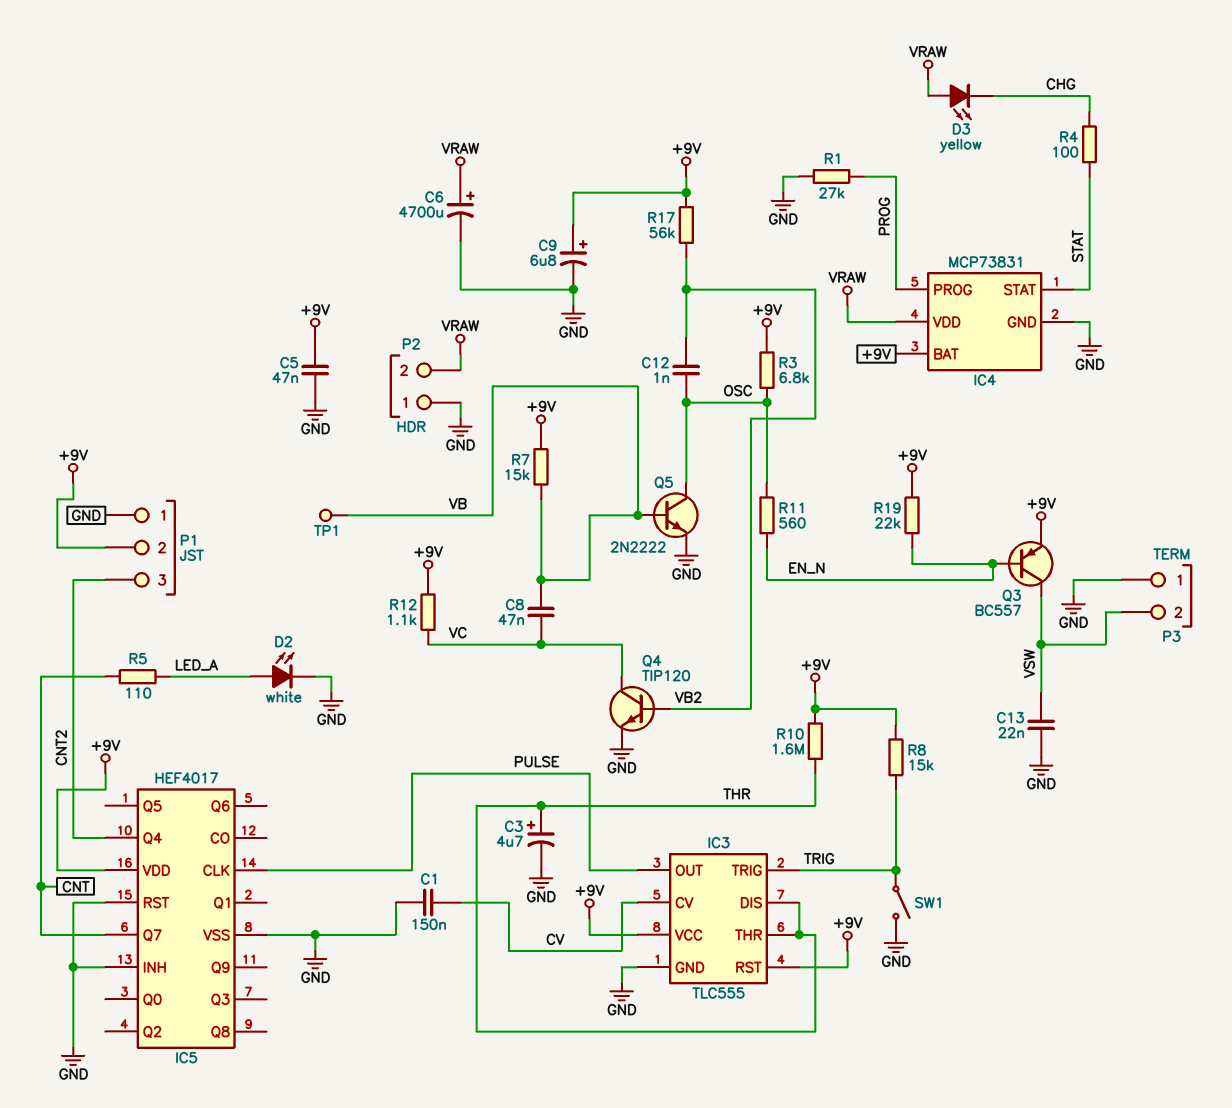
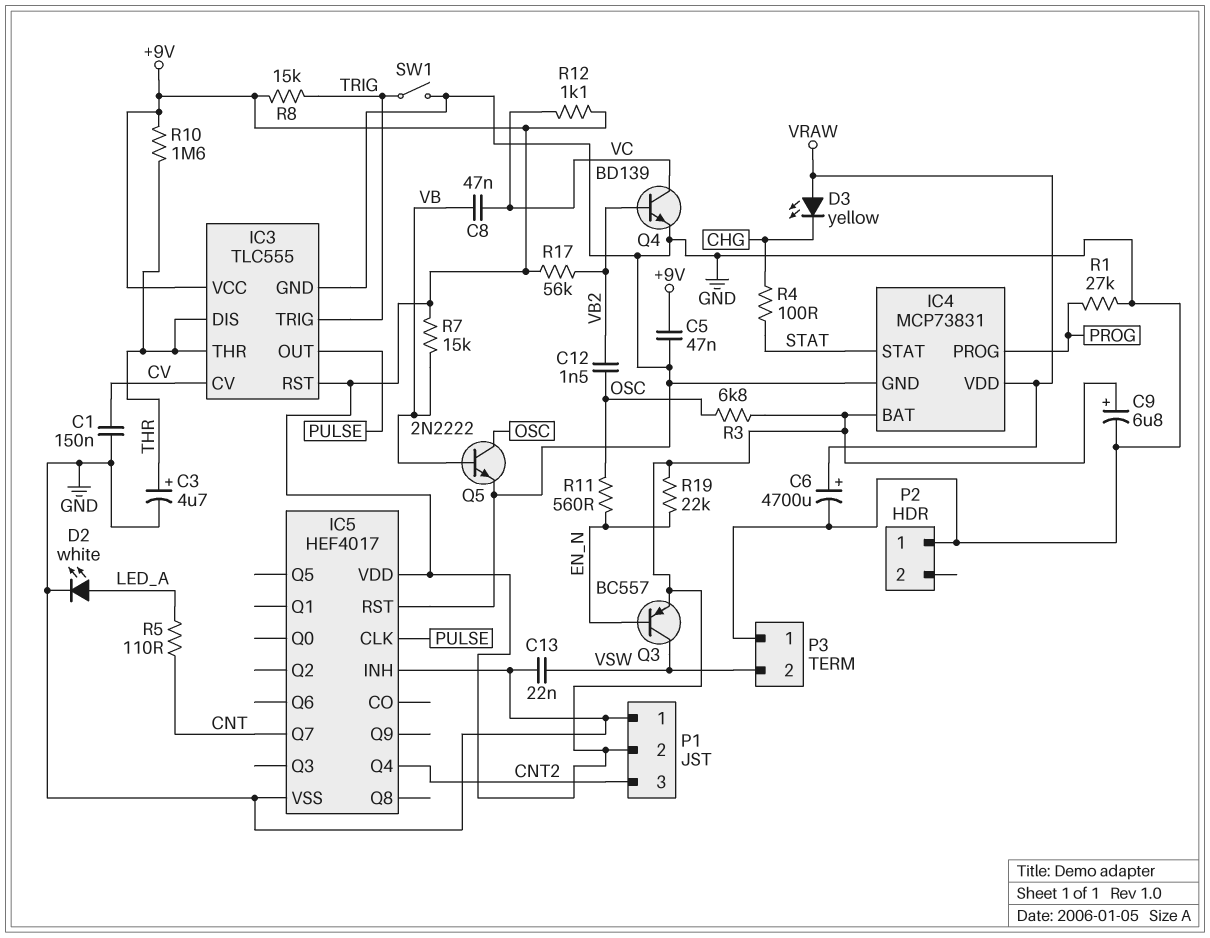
C12: 1nF (OSC, VB2) -> 1.5nF (OSC, VB2)
P2 pin 2: VRAW -> none
Q4: NPN TIP120 (B VB2, C VC, E GND) -> NPN BD139 (B VB2, C VC, E GND)
TP1: test point (VB) -> none

